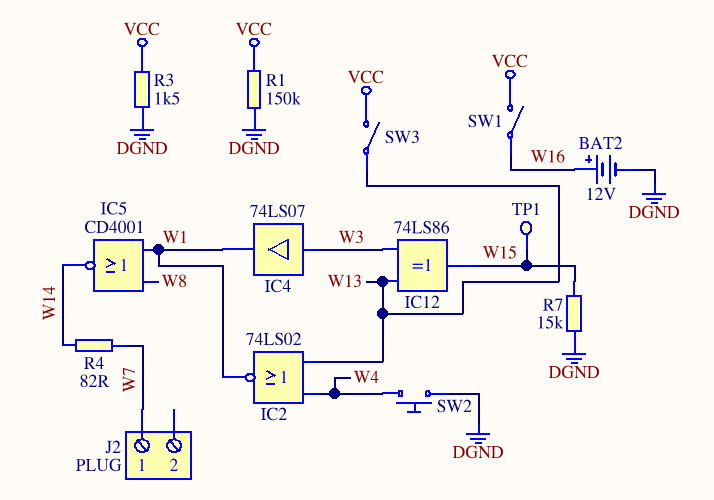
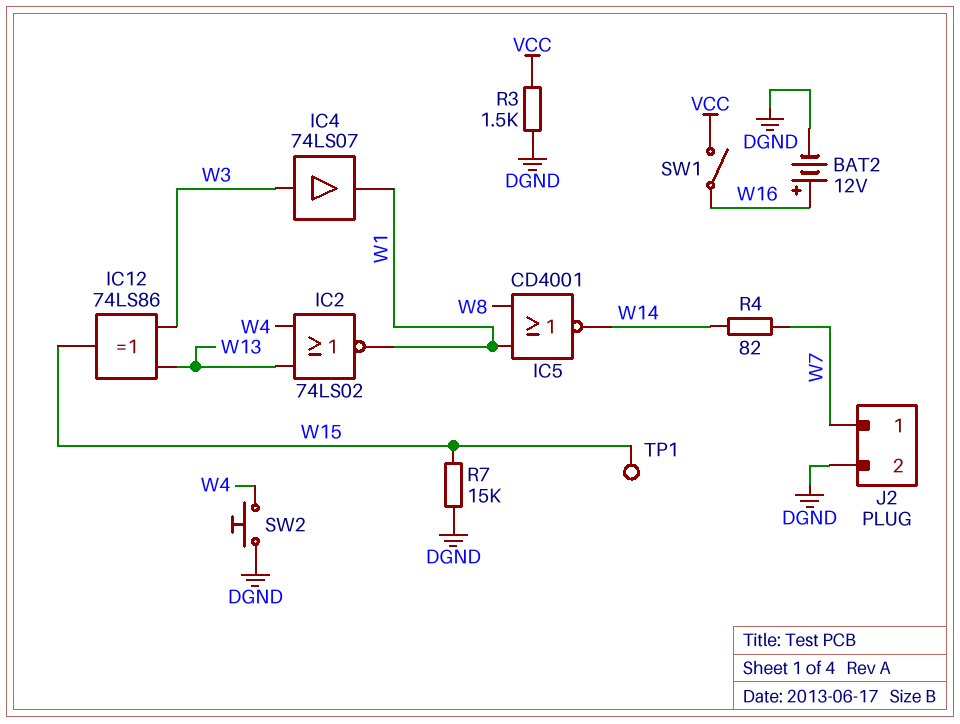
J2 pin 2: none -> DGND
R1: 150k (DGND, VCC) -> none
SW3: switch (VCC, W13) -> none

